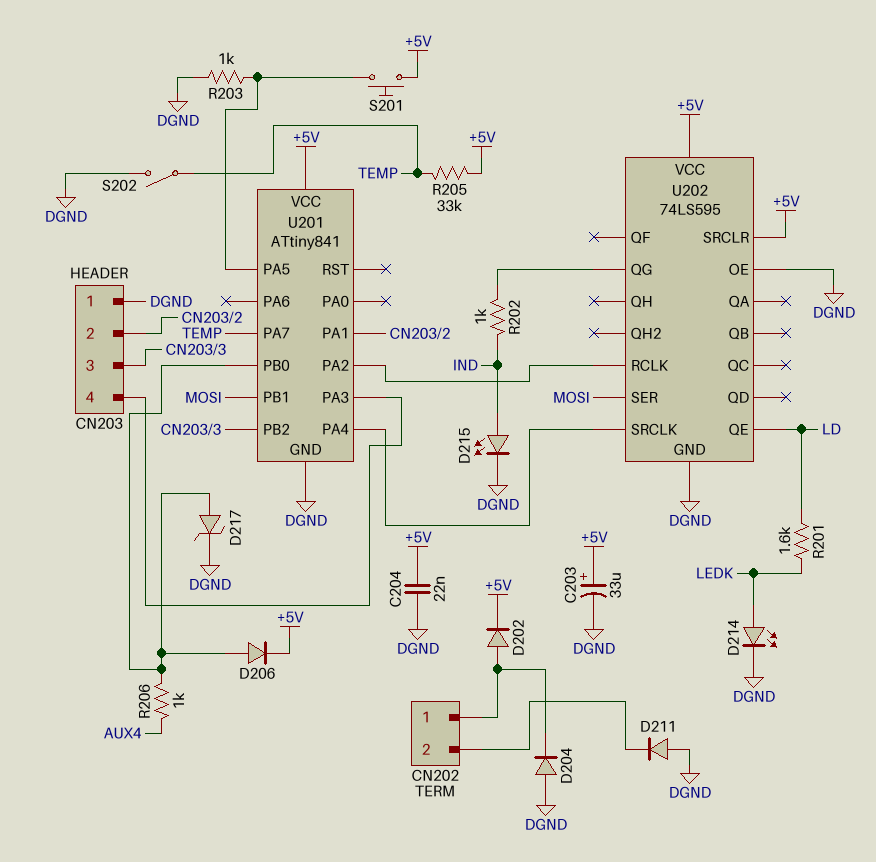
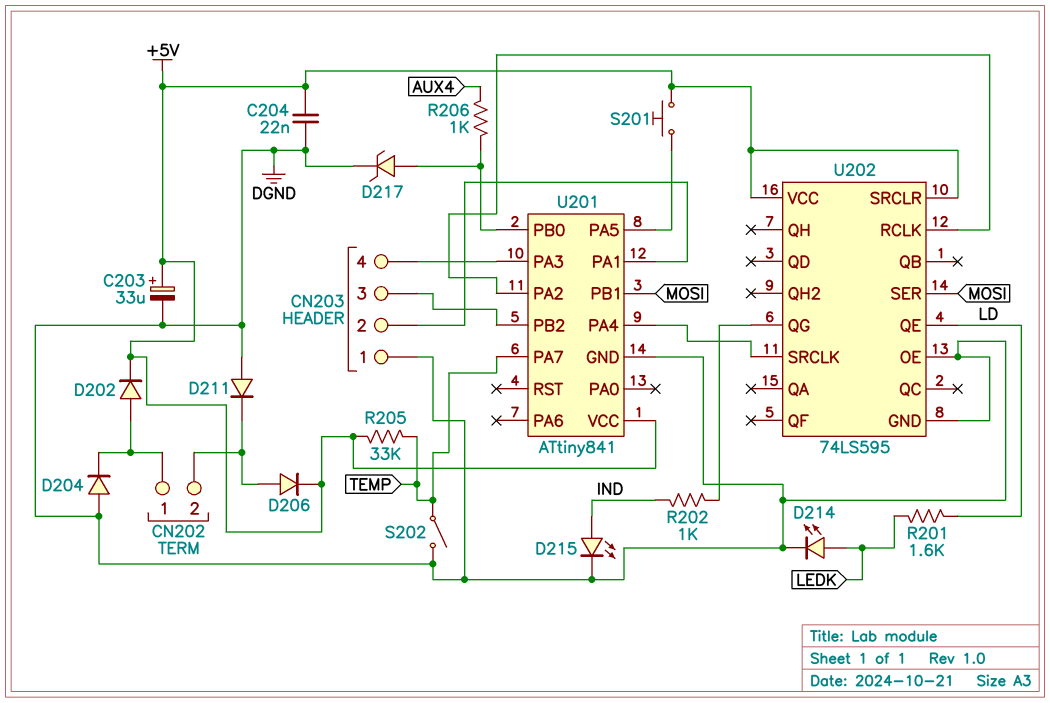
D206: diode (A U201/PB0, K +5V) -> diode (A CN202/2, K +5V)
R203: 1k (DGND, U201/PA5) -> none

